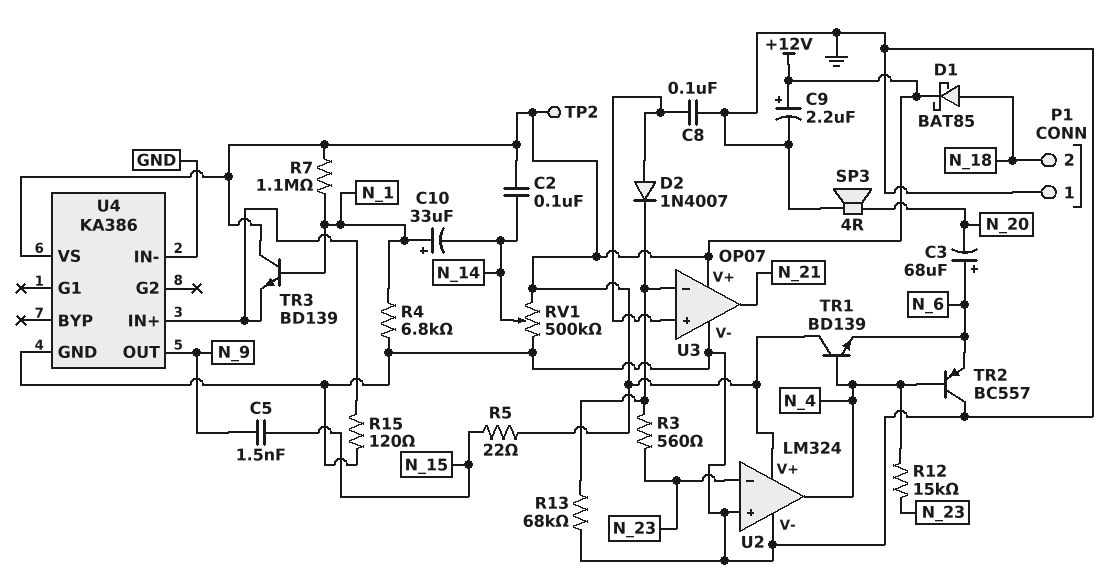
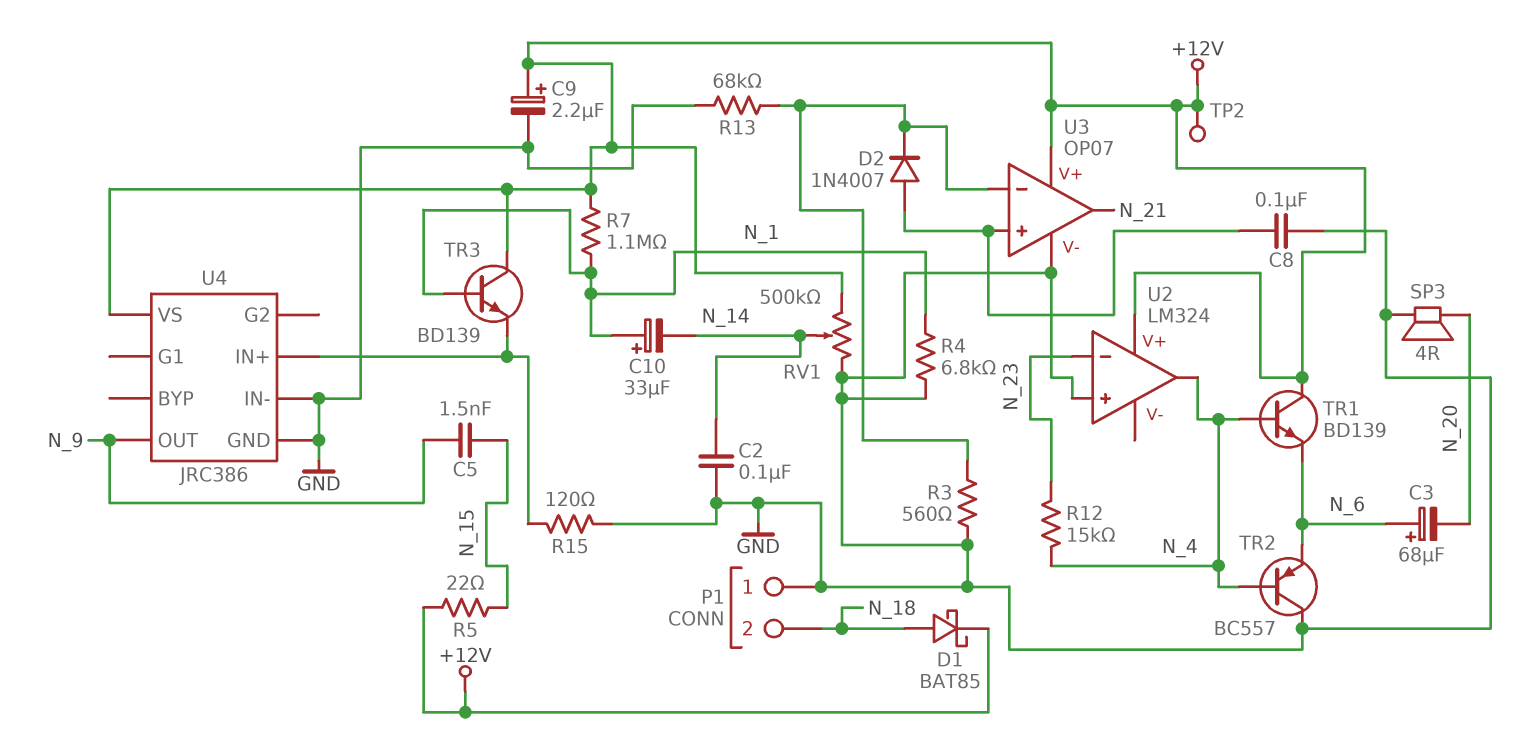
C2: 100nF (+12V, N_14) -> 100nF (GND, N_14)
R3: 560 (N_23, U3/in-) -> 560 (GND, U3/in-)
U2 pin V-: GND -> none
U4: KA386 -> JRC386

